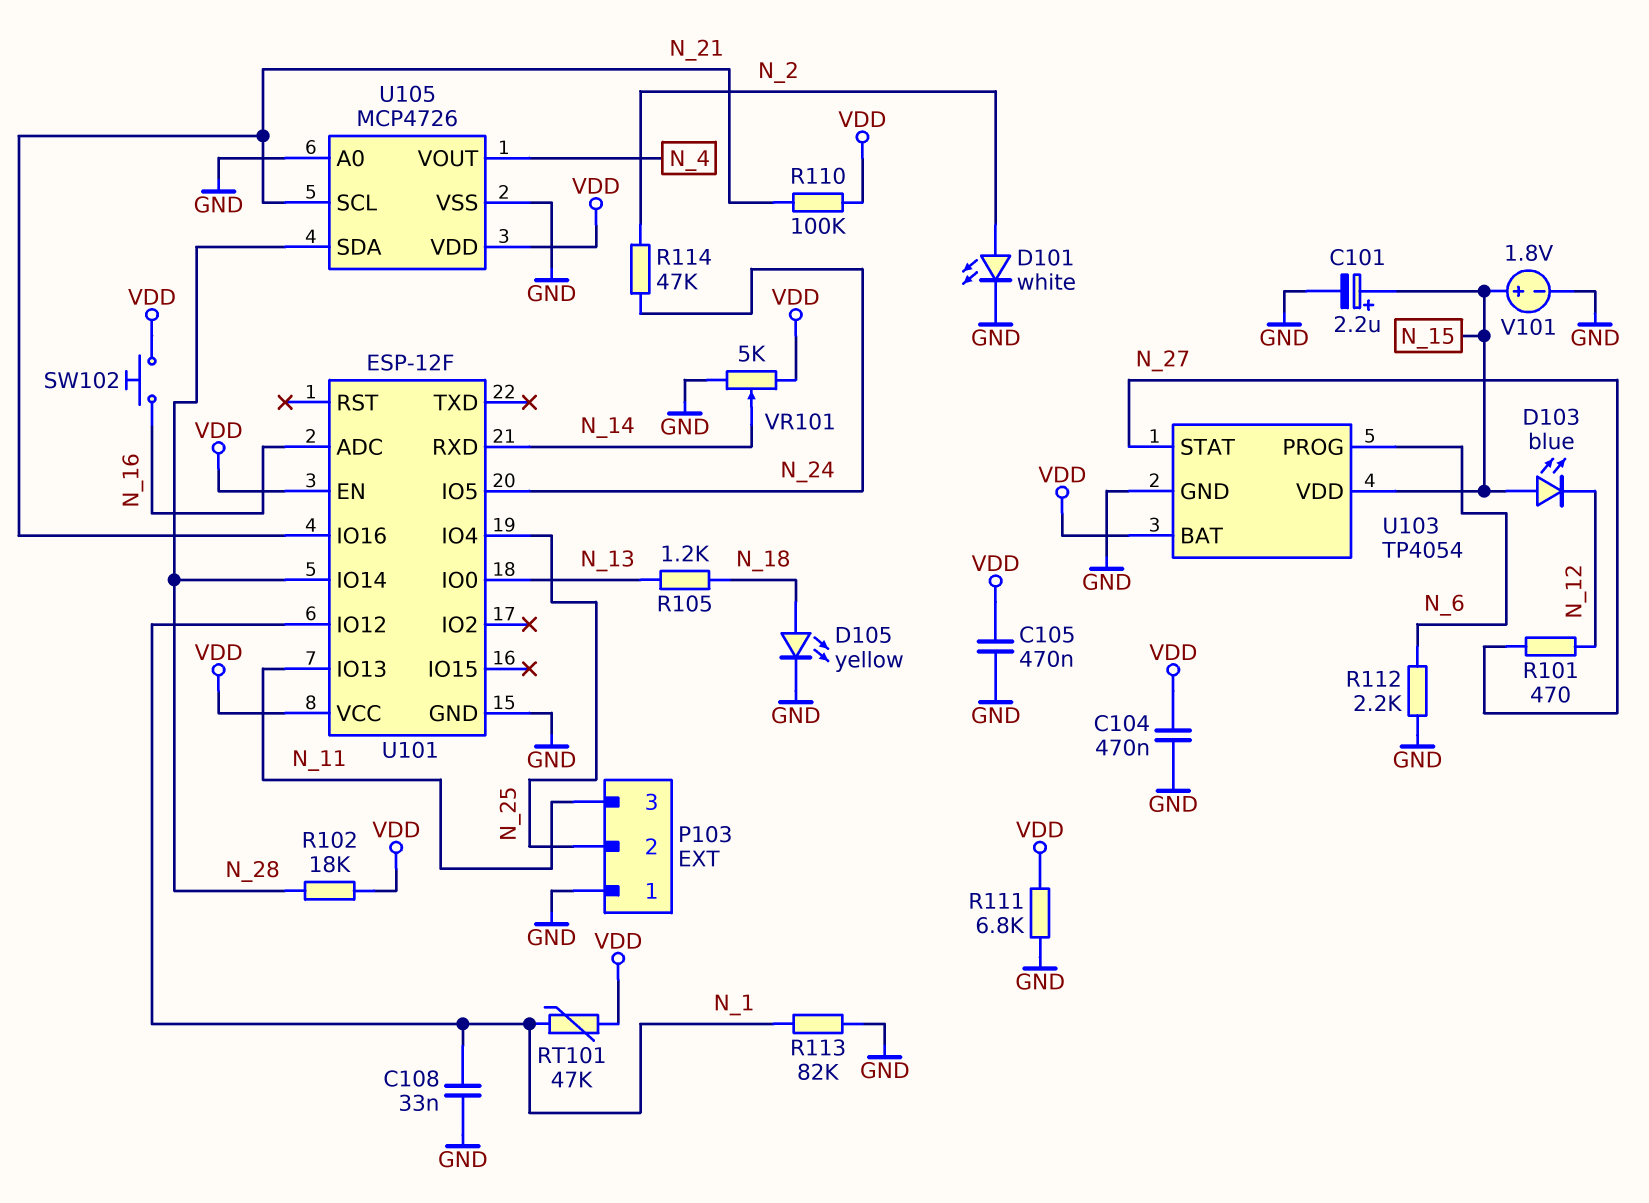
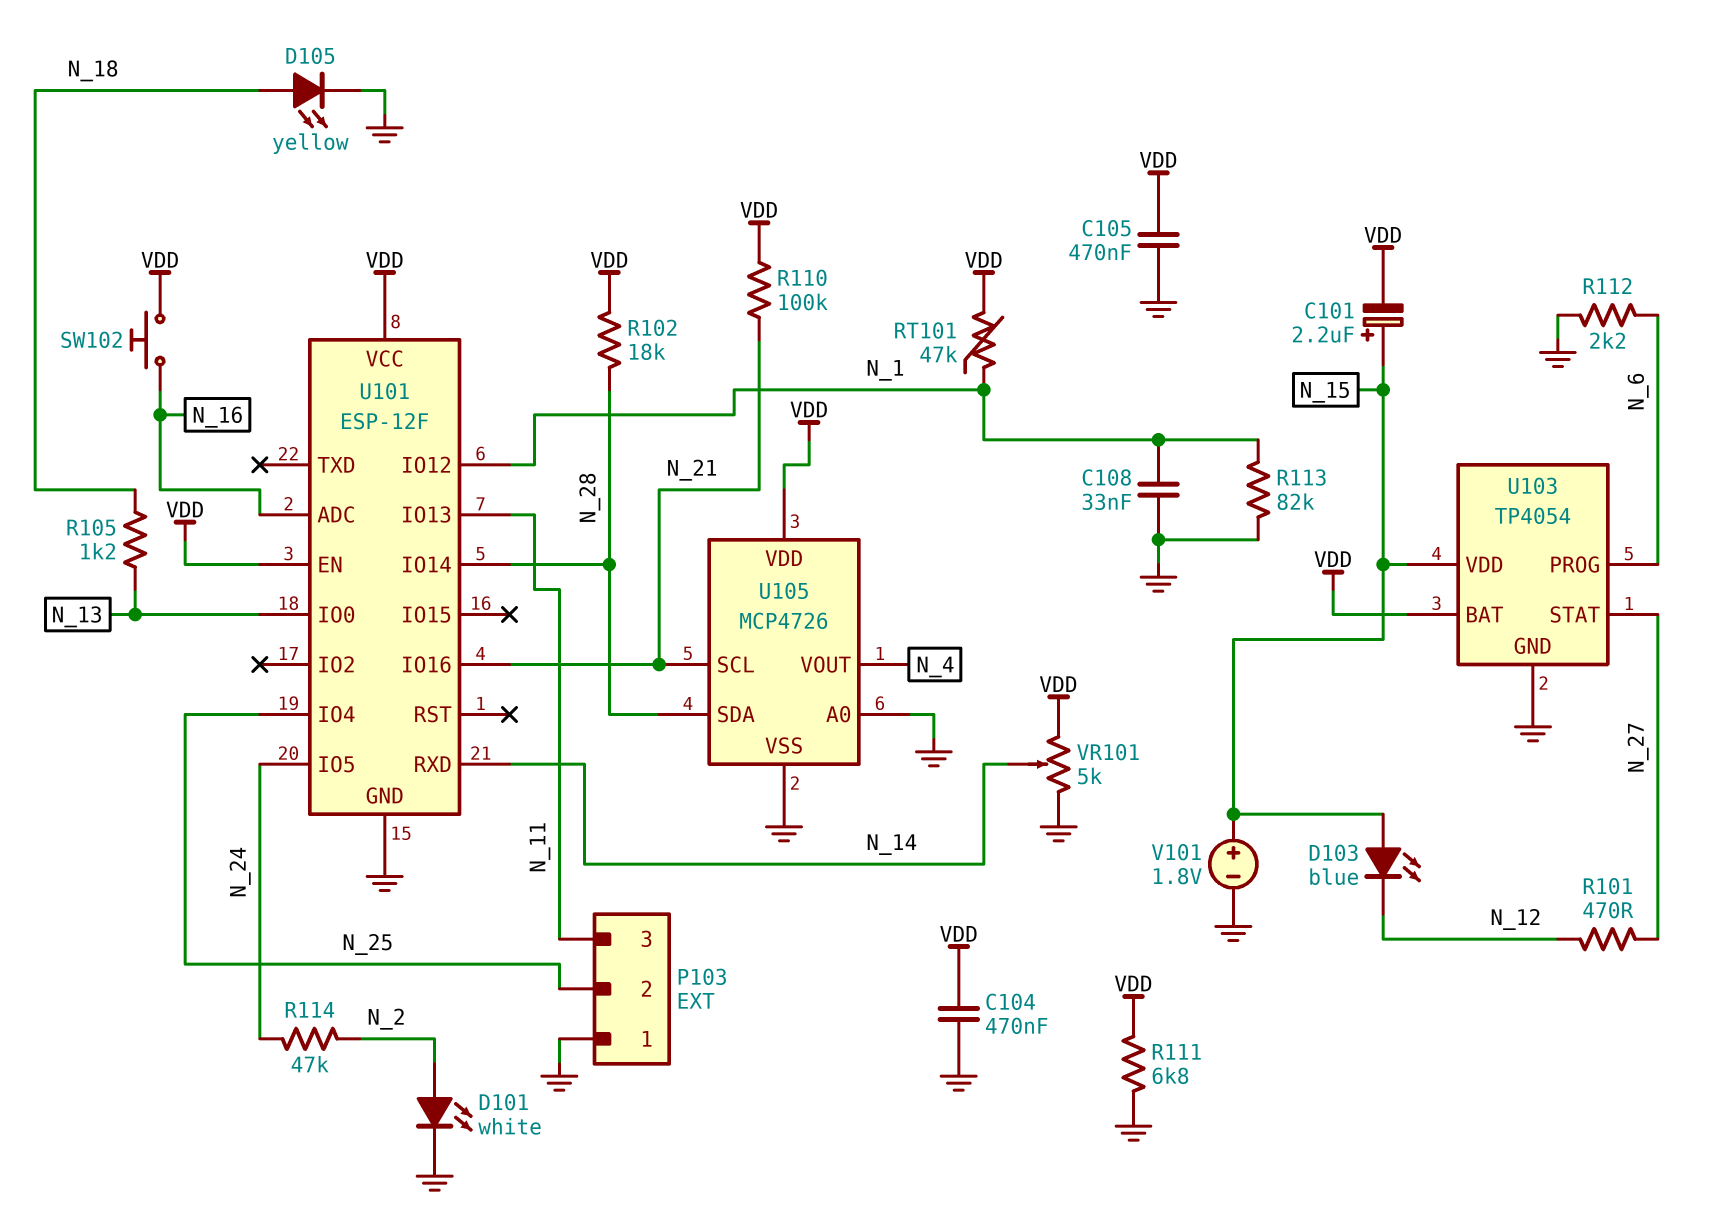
C101: 2.2uF (plus N_15, minus GND) -> 2.2uF (plus N_15, minus VDD)

